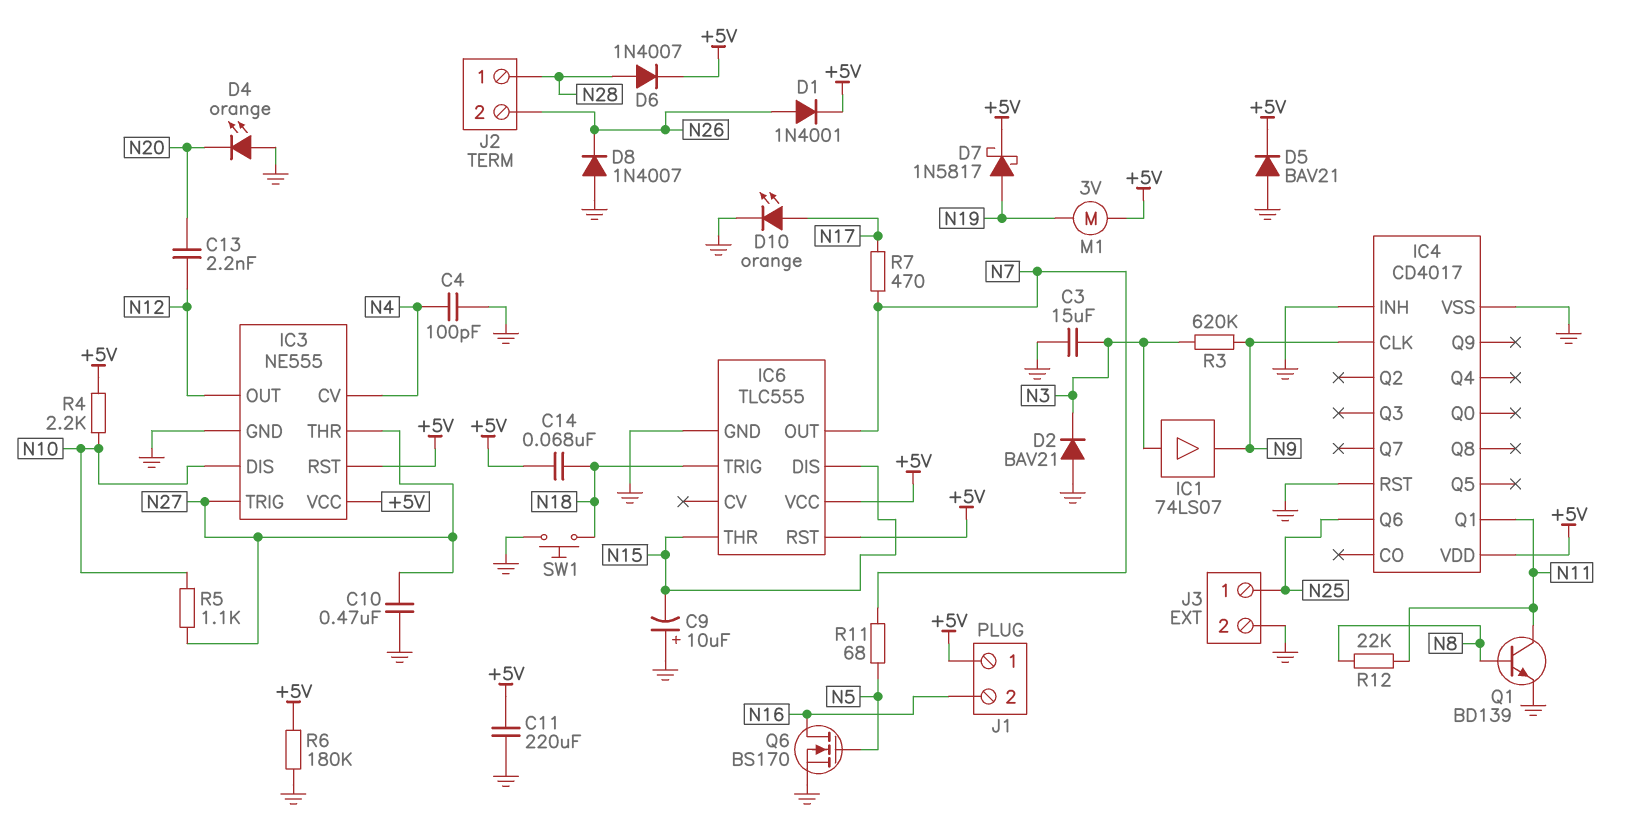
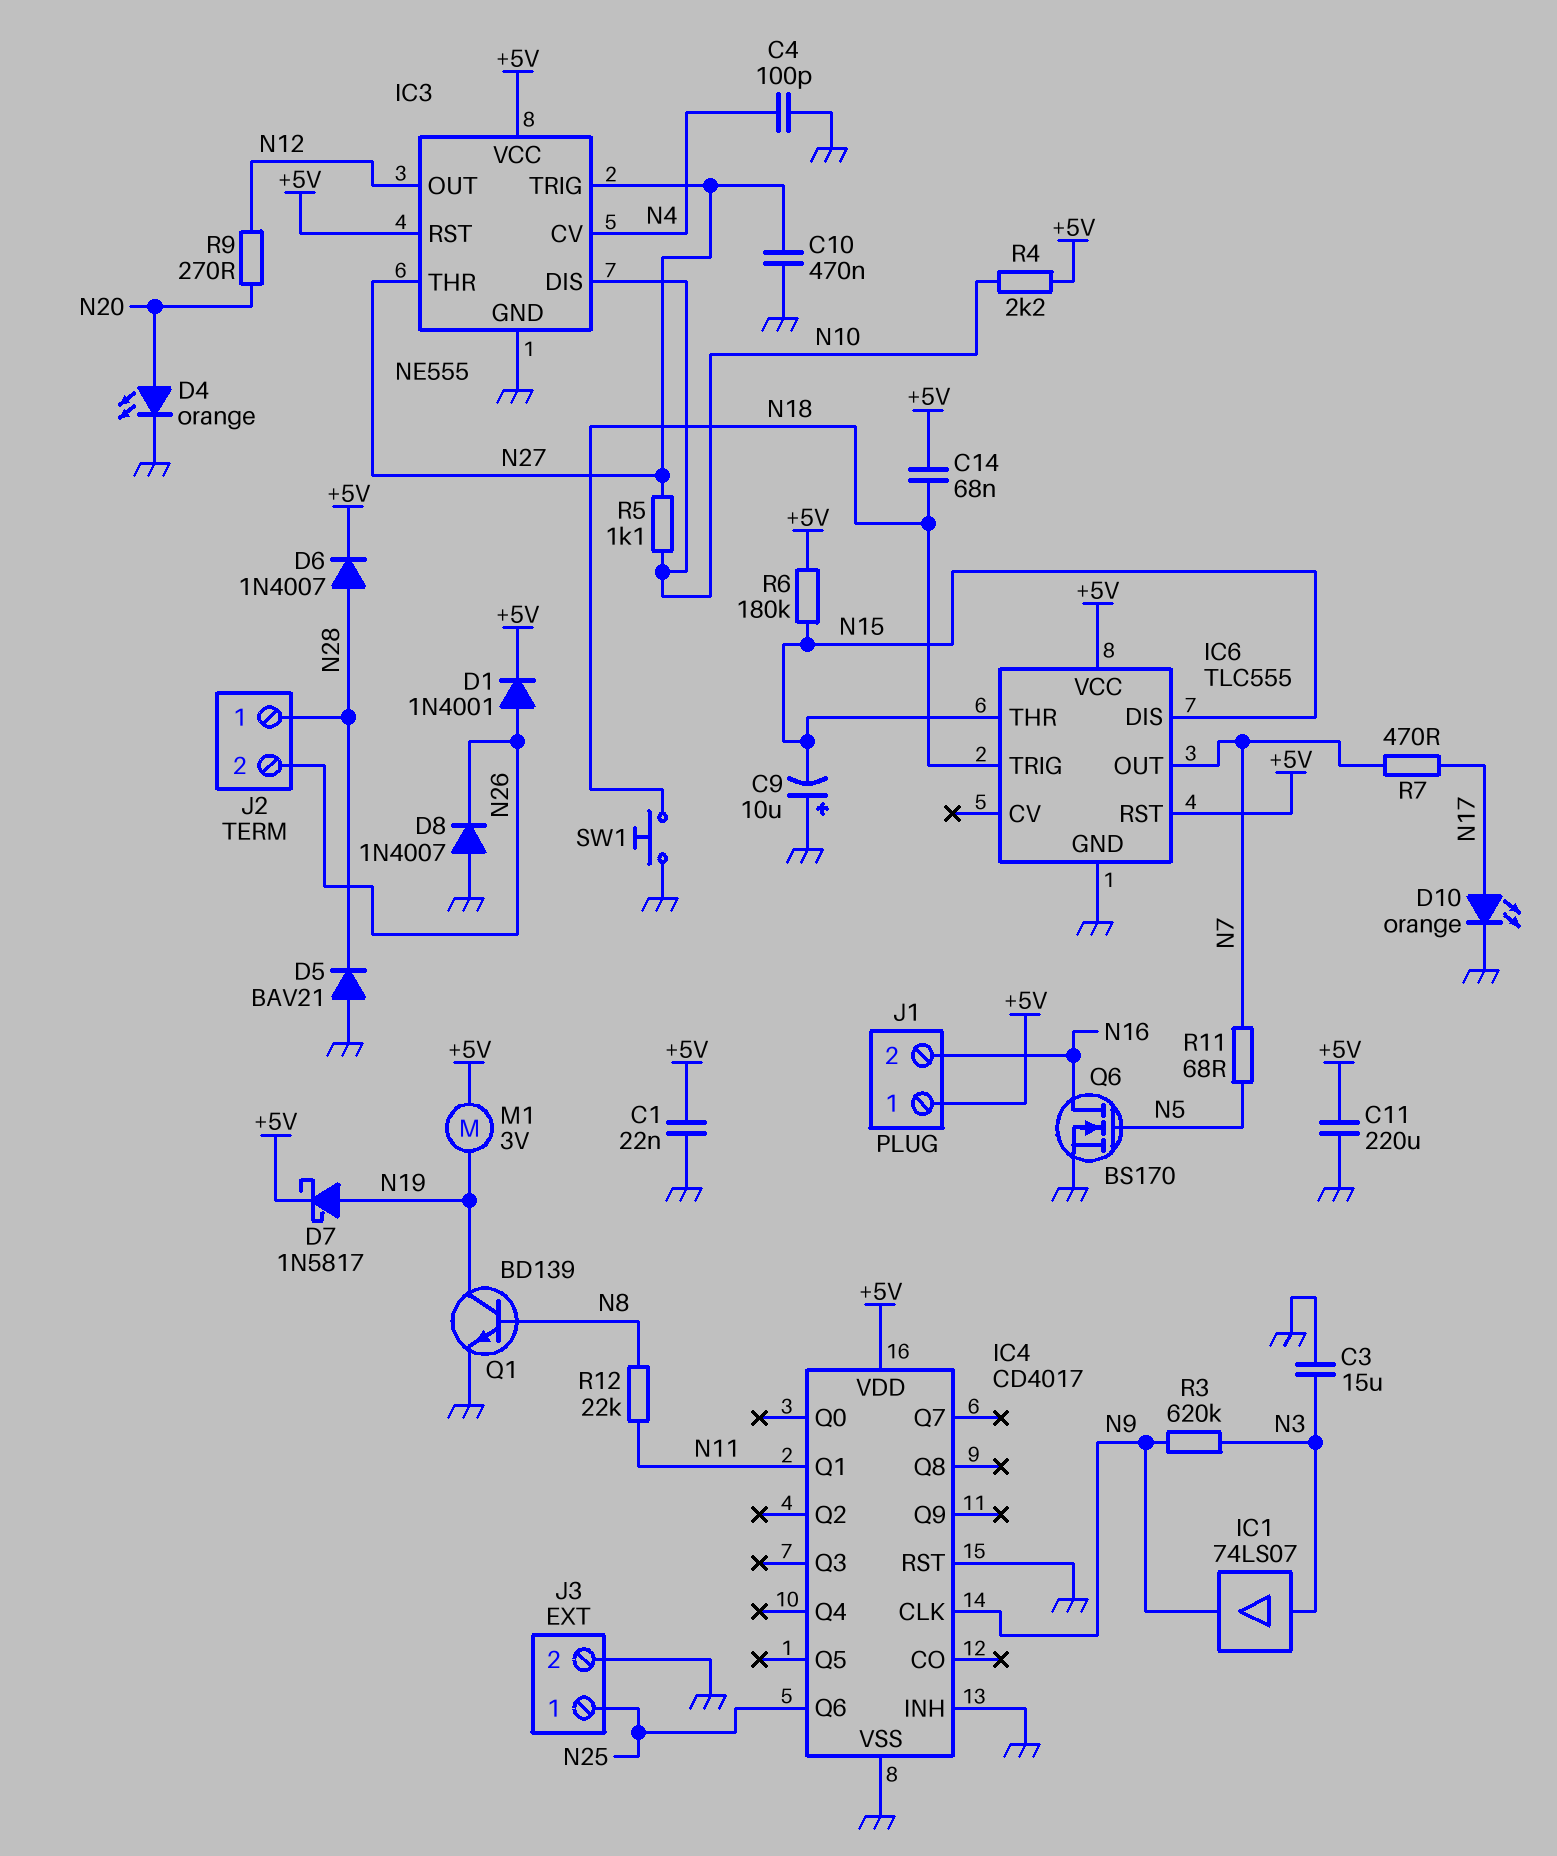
C1: none -> 22nF (+5V, GND)
C13: 2.2nF (N12, N20) -> none
D2: diode BAV21 (A GND, K N3) -> none
D4: LED orange (A GND, K N20) -> LED orange (A N20, K GND)
D5: diode BAV21 (A GND, K +5V) -> diode BAV21 (A GND, K N28)
Q1: NPN BD139 (B N8, C N11, E GND) -> NPN BD139 (B N8, C N19, E GND)
R6: 180k (+5V, GND) -> 180k (+5V, N15)
R9: none -> 270 (N12, N20)

